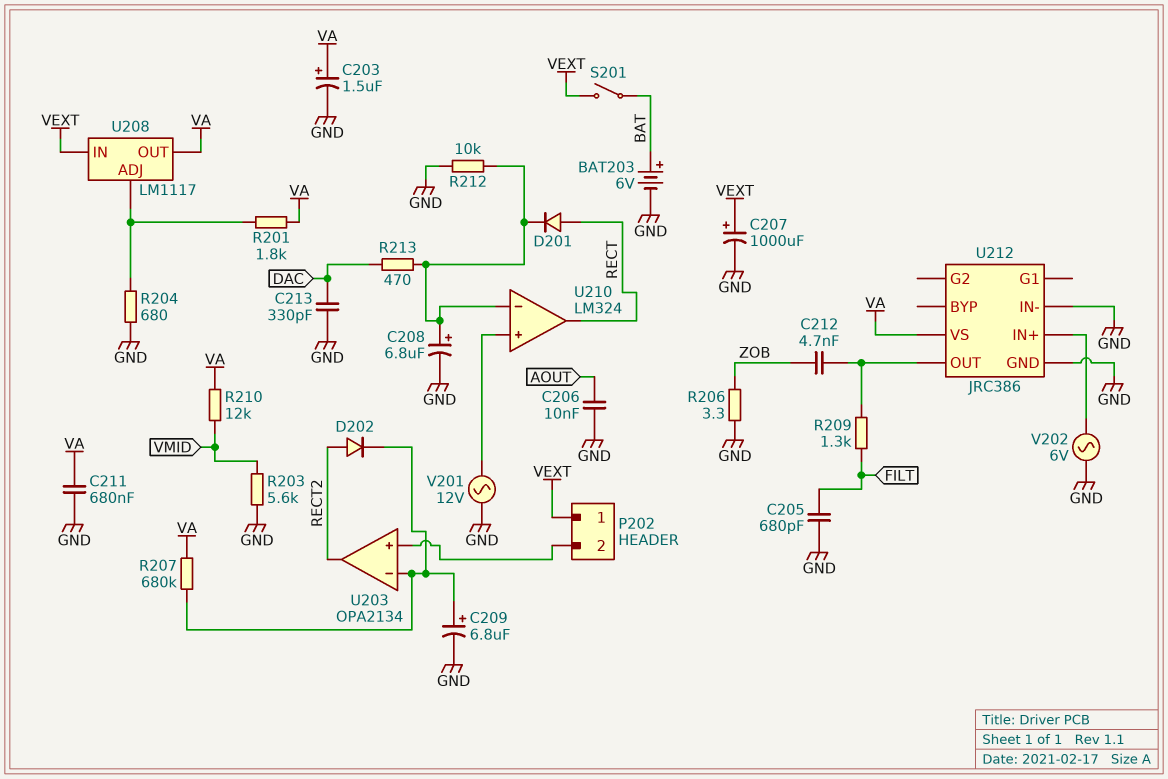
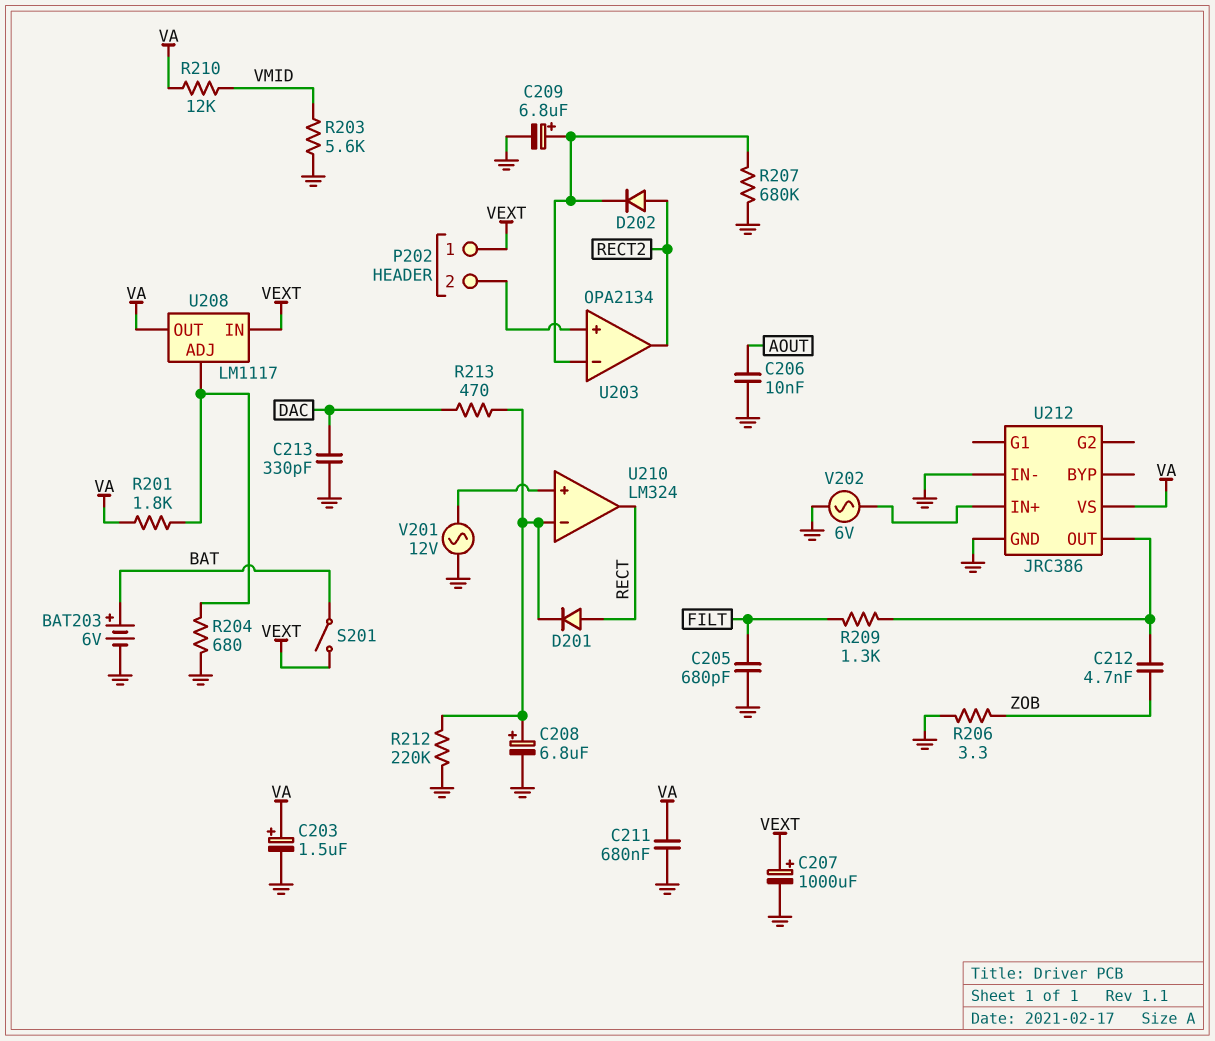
R207: 680k (U203/in-, VA) -> 680k (GND, U203/in-)
R212: 10k (GND, U210/in-) -> 220k (GND, U210/in-)

